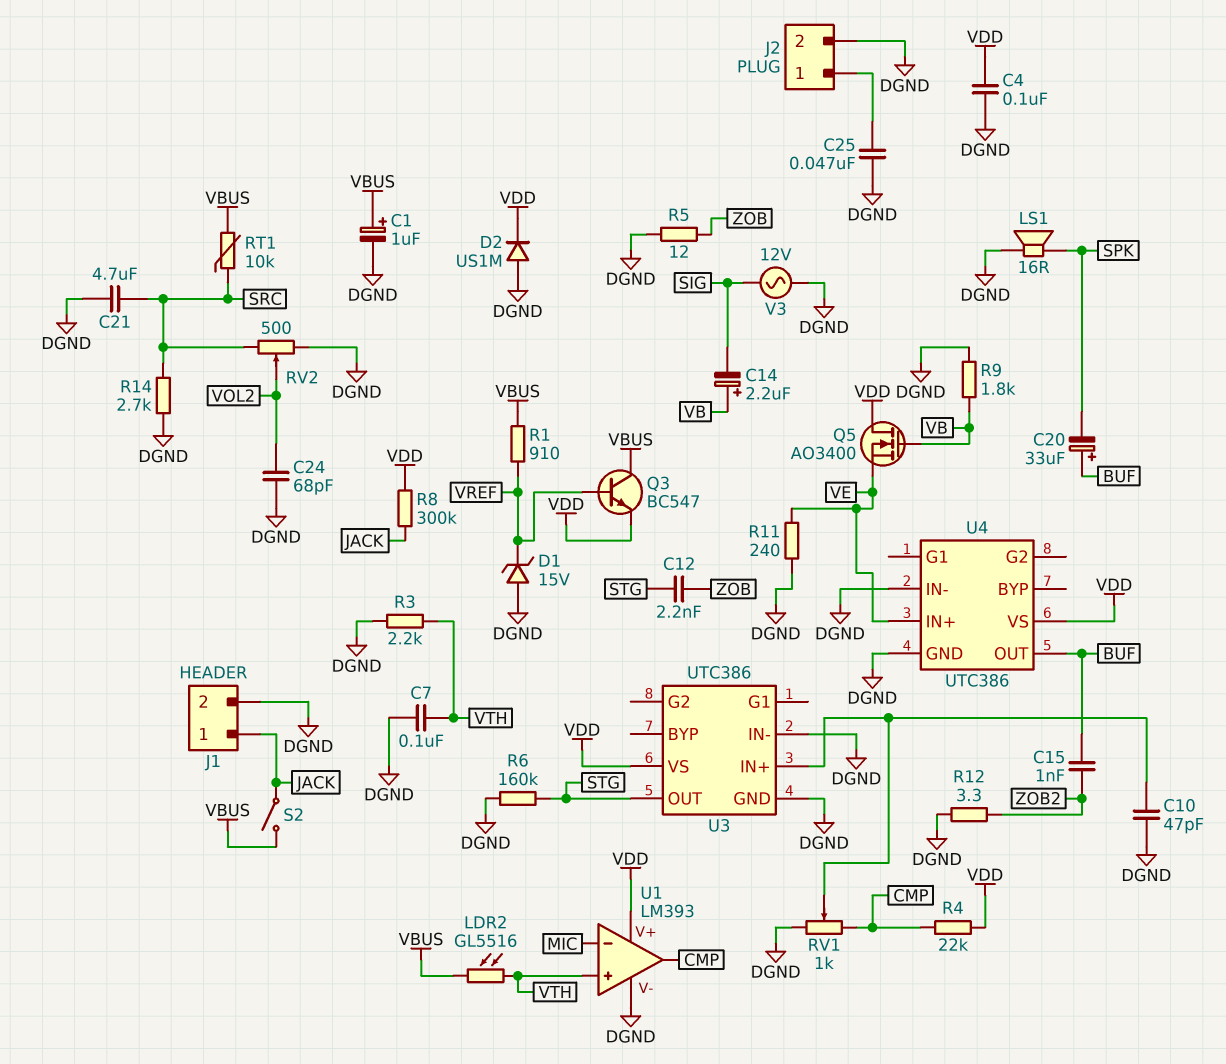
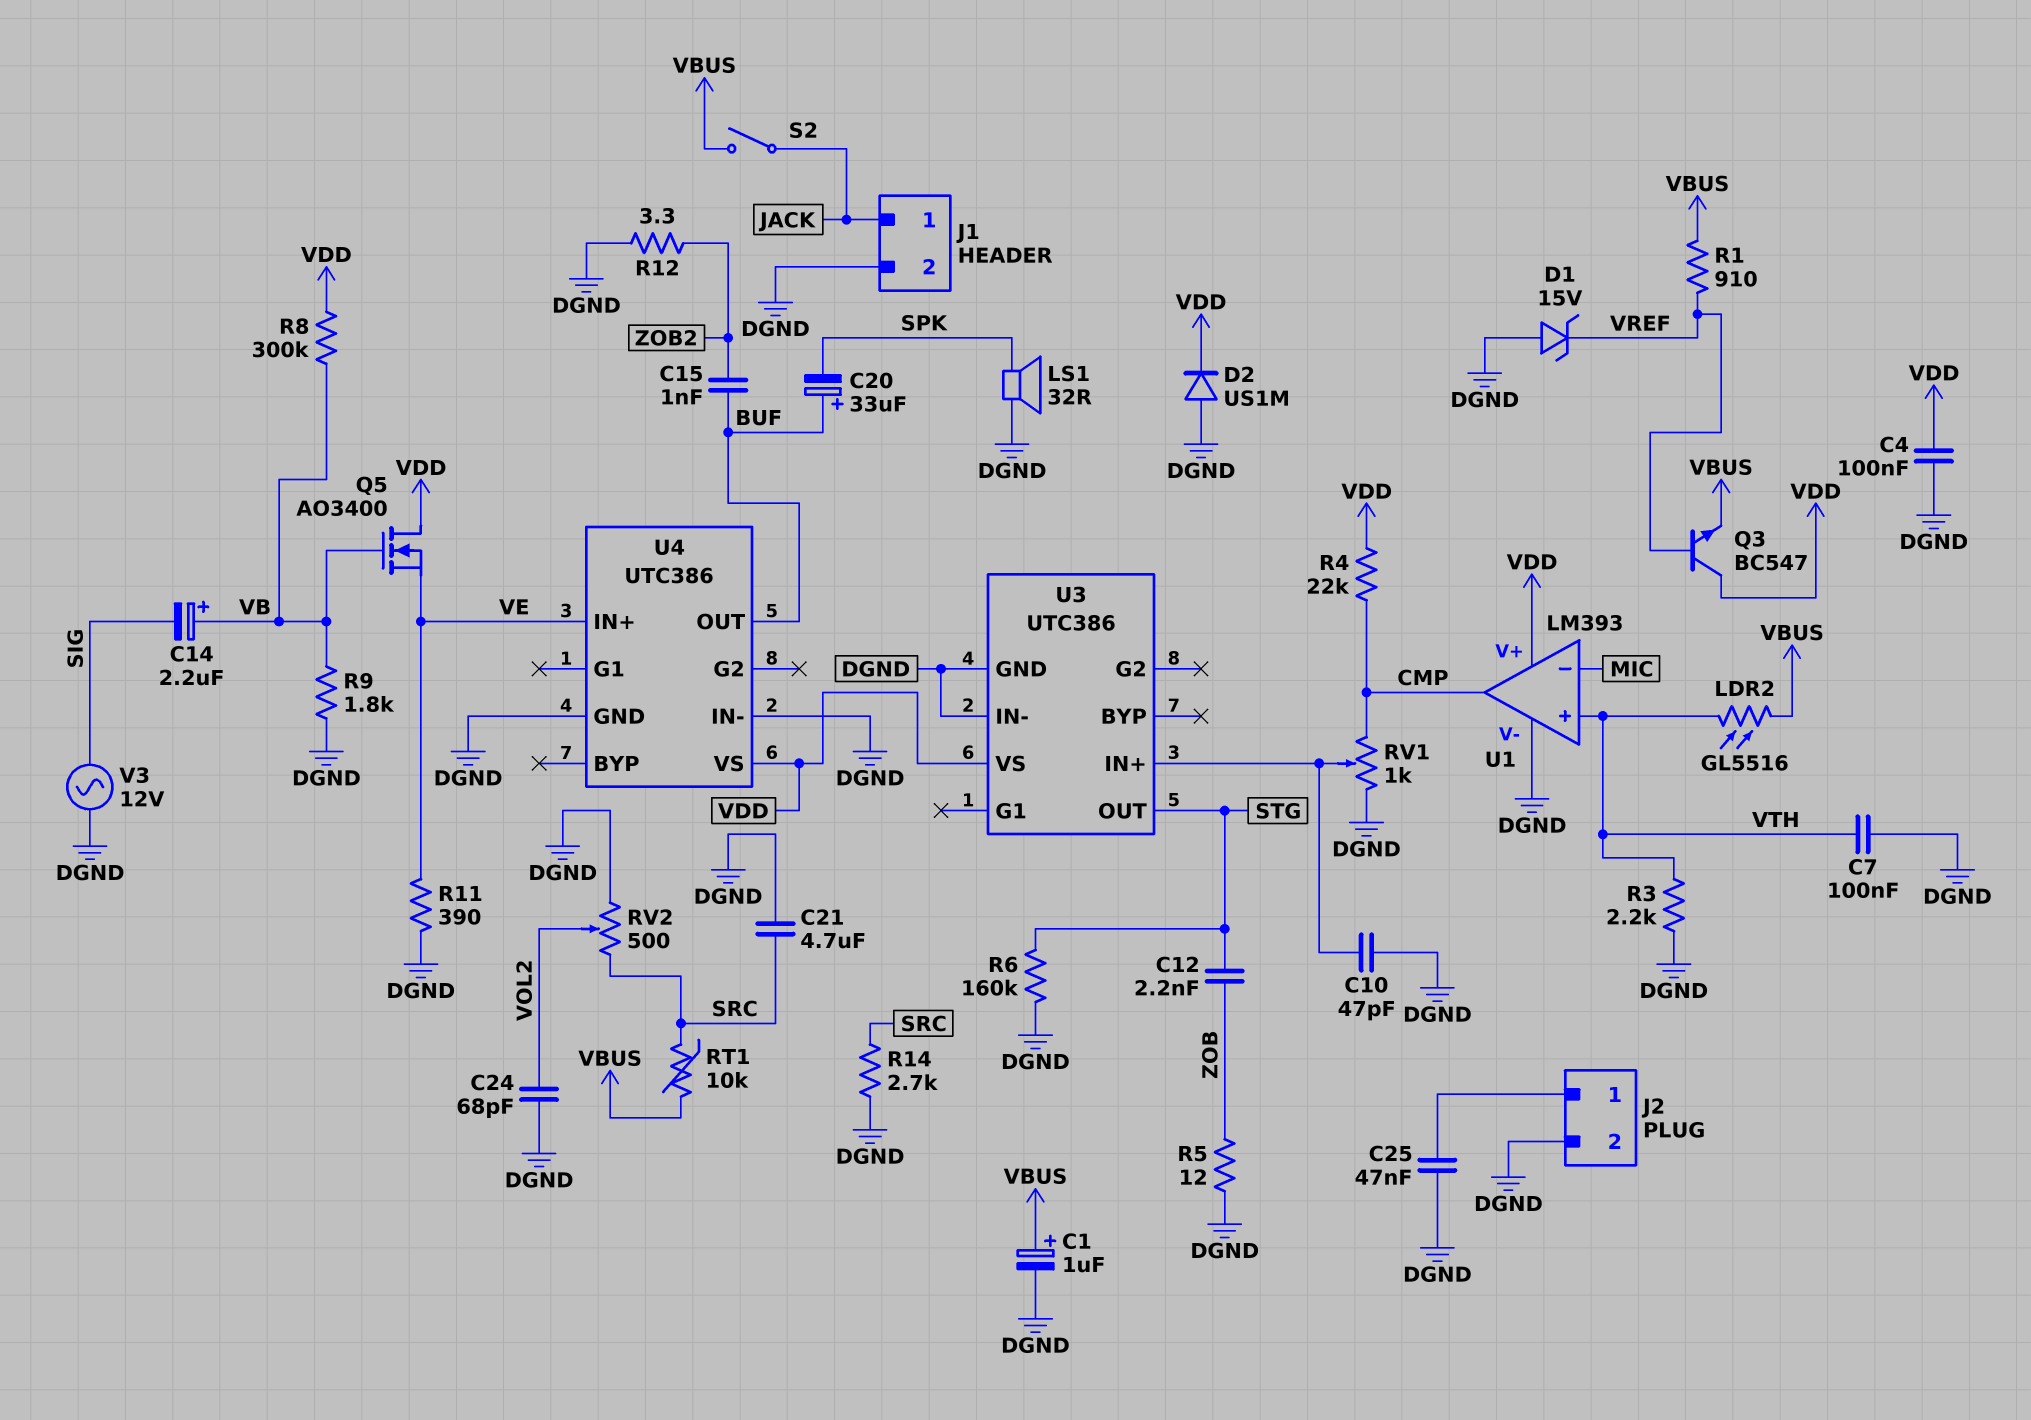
LS1: speaker 16R (DGND, SPK) -> speaker 32R (DGND, SPK)
Q3: NPN BC547 (B VREF, C VBUS, E VDD) -> NPN BC547 (B VREF, C VDD, E VBUS)
R8: 300k (JACK, VDD) -> 300k (VB, VDD)
R11: 240 (DGND, VE) -> 390 (DGND, VE)

